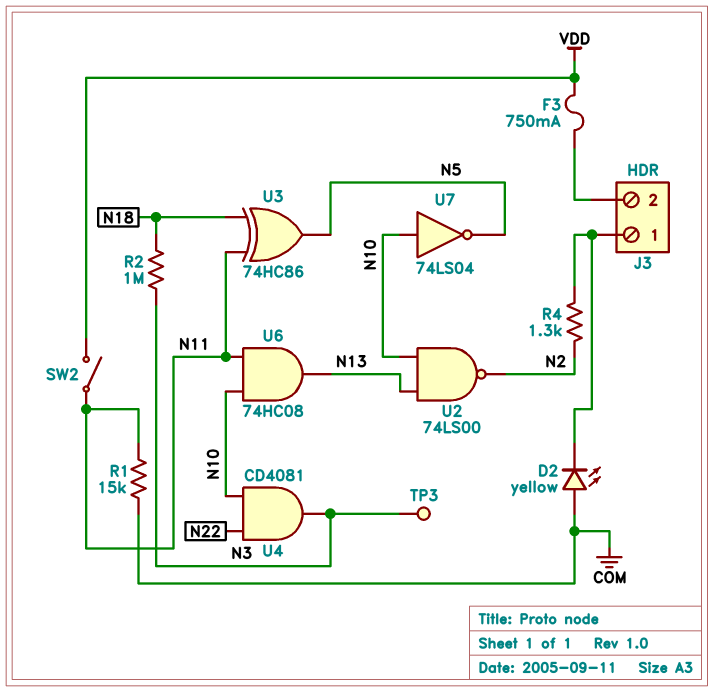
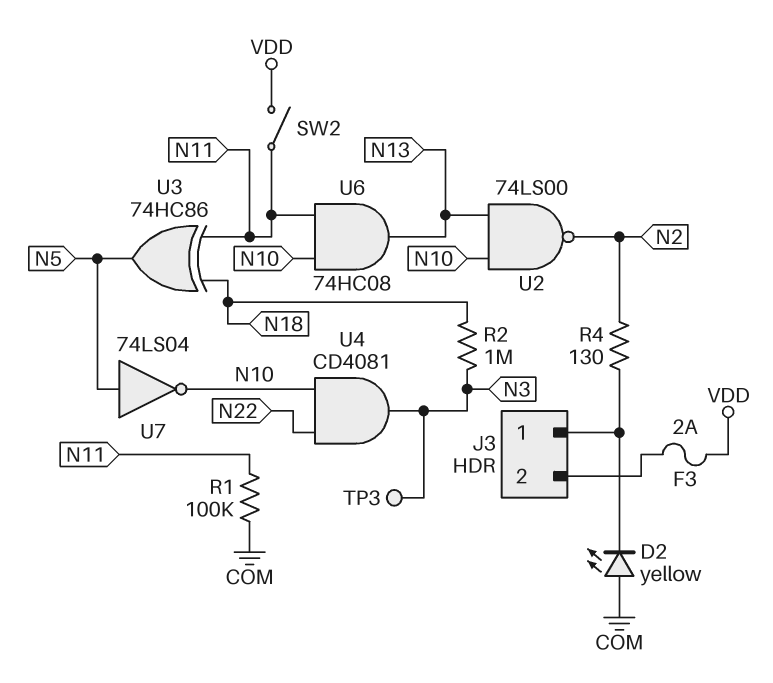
F3: 750mA (J3/2, VDD) -> 2A (J3/2, VDD)
R1: 15k (COM, N11) -> 100k (COM, N11)
R4: 1.3k (J3/1, N2) -> 130 (J3/1, N2)
U7: NOT 74LS04 (in N10, out N5) -> NOT 74LS04 (in N5, out N10)

